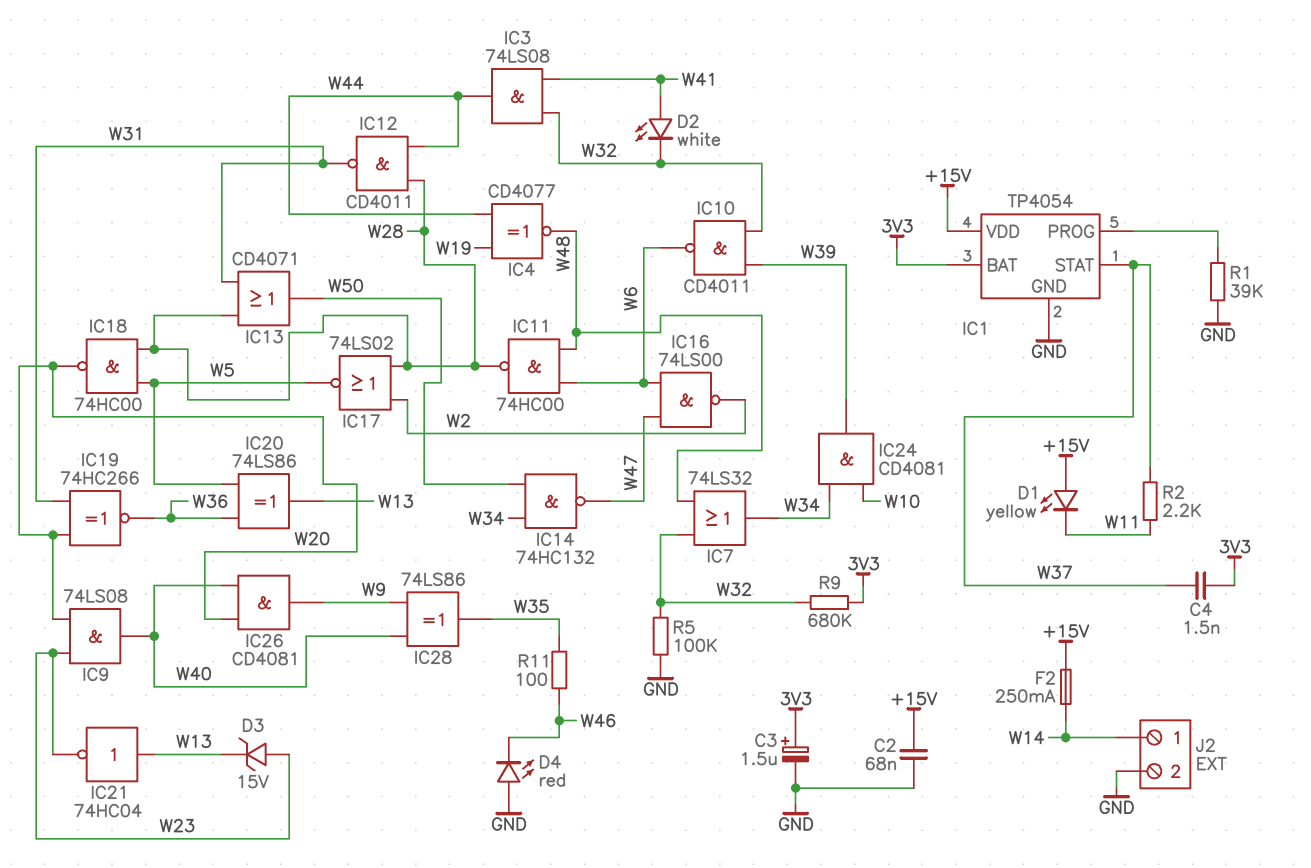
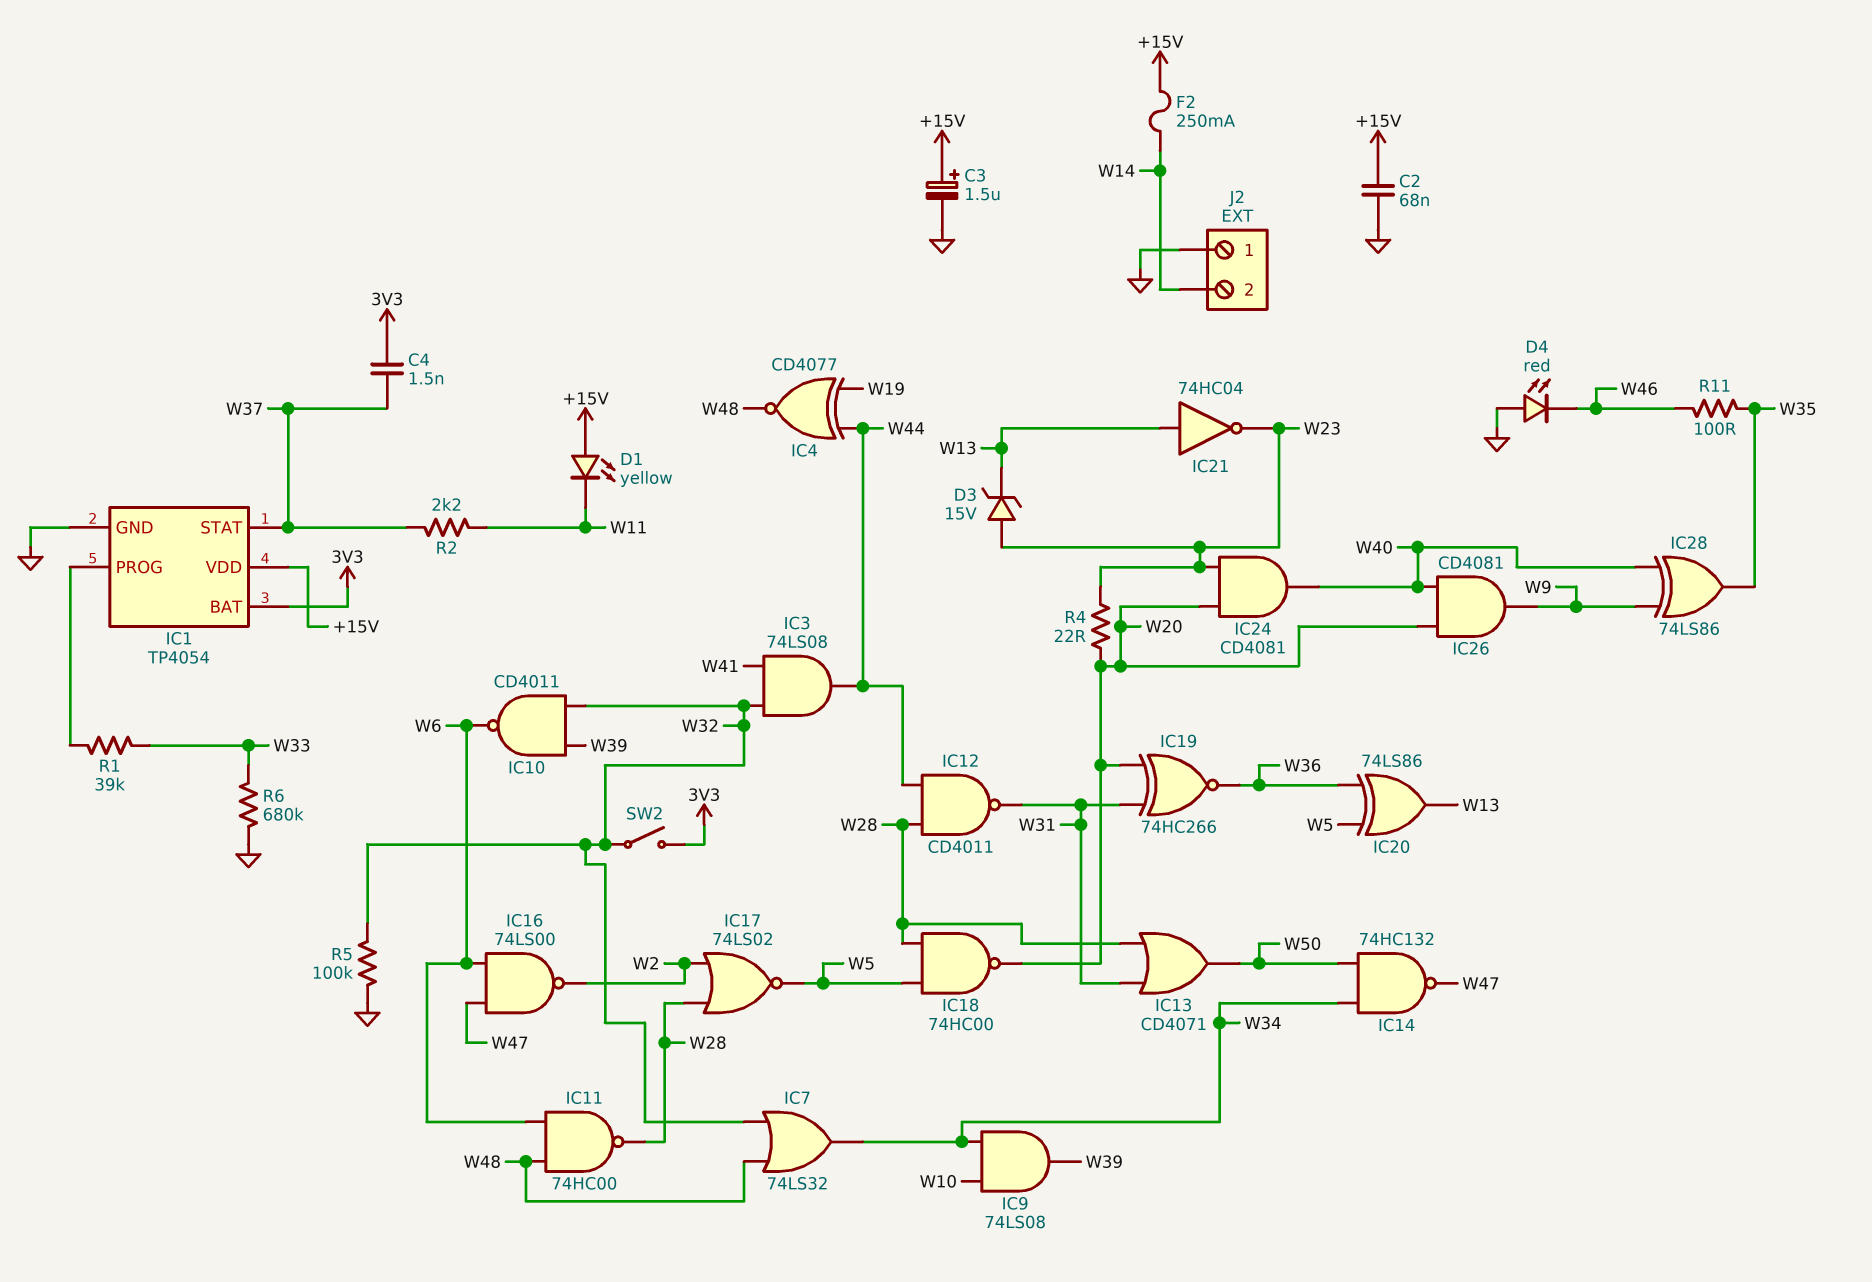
C3: 1.5uF (plus 3V3, minus GND) -> 1.5uF (plus +15V, minus GND)
D2: LED white (A W41, K W32) -> none
IC9: AND 74LS08 (in W20, in W23, out W40) -> AND 74LS08 (in W10, in W34, out W39)
IC24: AND CD4081 (in W10, in W34, out W39) -> AND CD4081 (in W20, in W23, out W40)
J2 pin 1: W14 -> GND
J2 pin 2: GND -> W14
R1: 39k (GND, IC1/PROG) -> 39k (IC1/PROG, W33)
R4: none -> 22 (W20, W23)
R6: none -> 680k (GND, W33)
R9: 680k (3V3, W32) -> none
SW2: none -> switch (3V3, W32)

